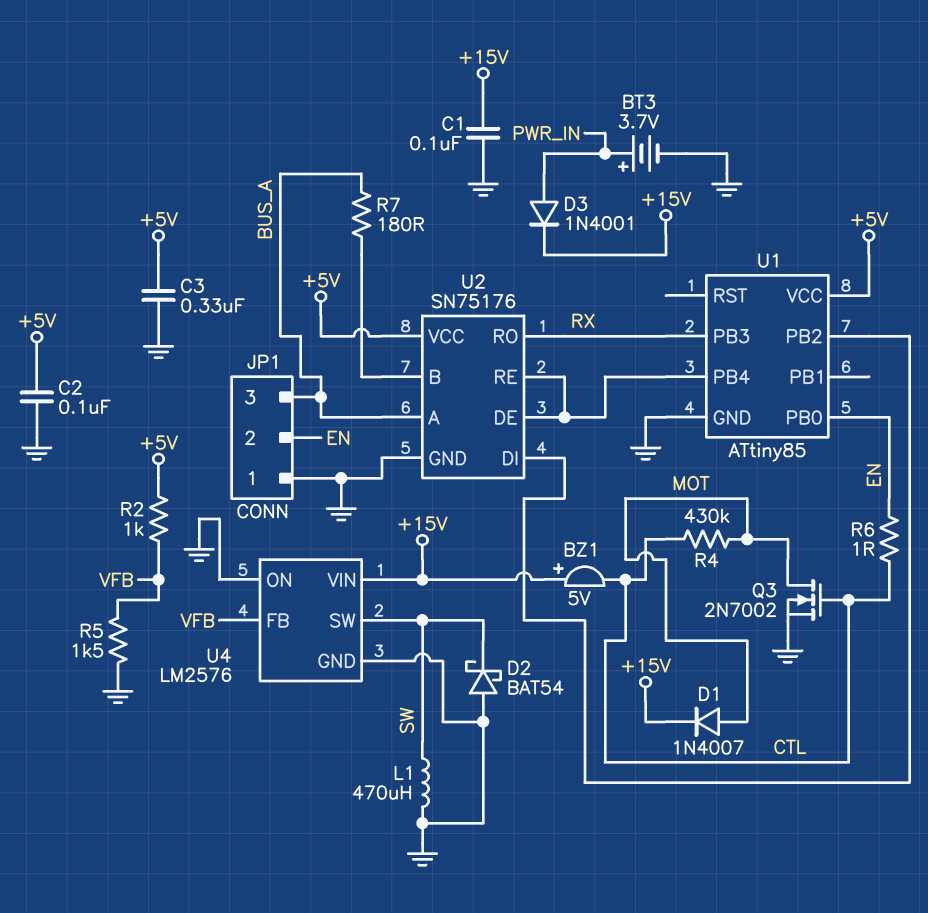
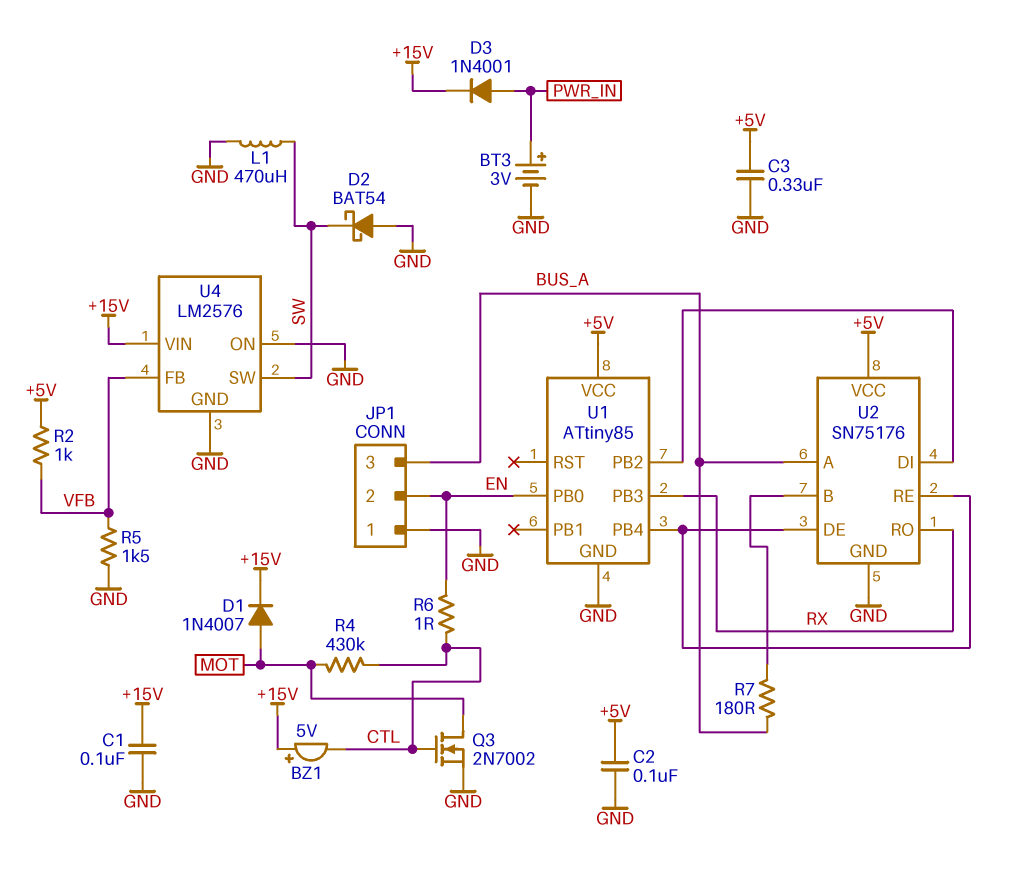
BT3: 3.7V (plus PWR_IN, minus GND) -> 3V (plus PWR_IN, minus GND)

